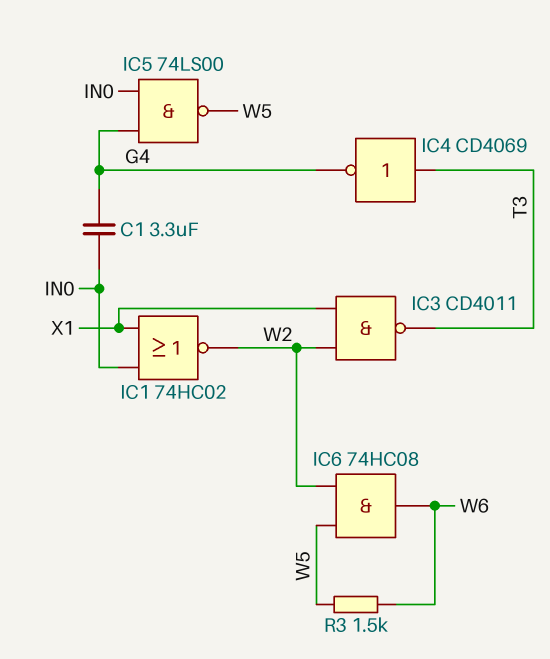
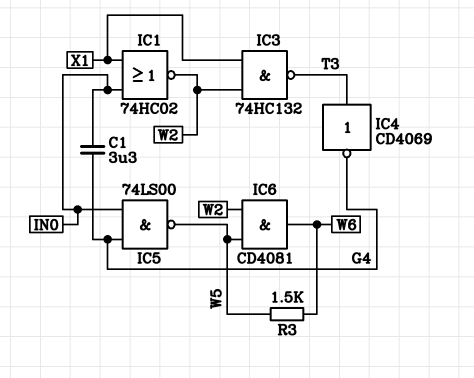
IC3: NAND CD4011 (in W2, in X1, out T3) -> NAND 74HC132 (in W2, in X1, out T3)
IC6: AND 74HC08 (in W2, in W5, out W6) -> AND CD4081 (in W2, in W5, out W6)

